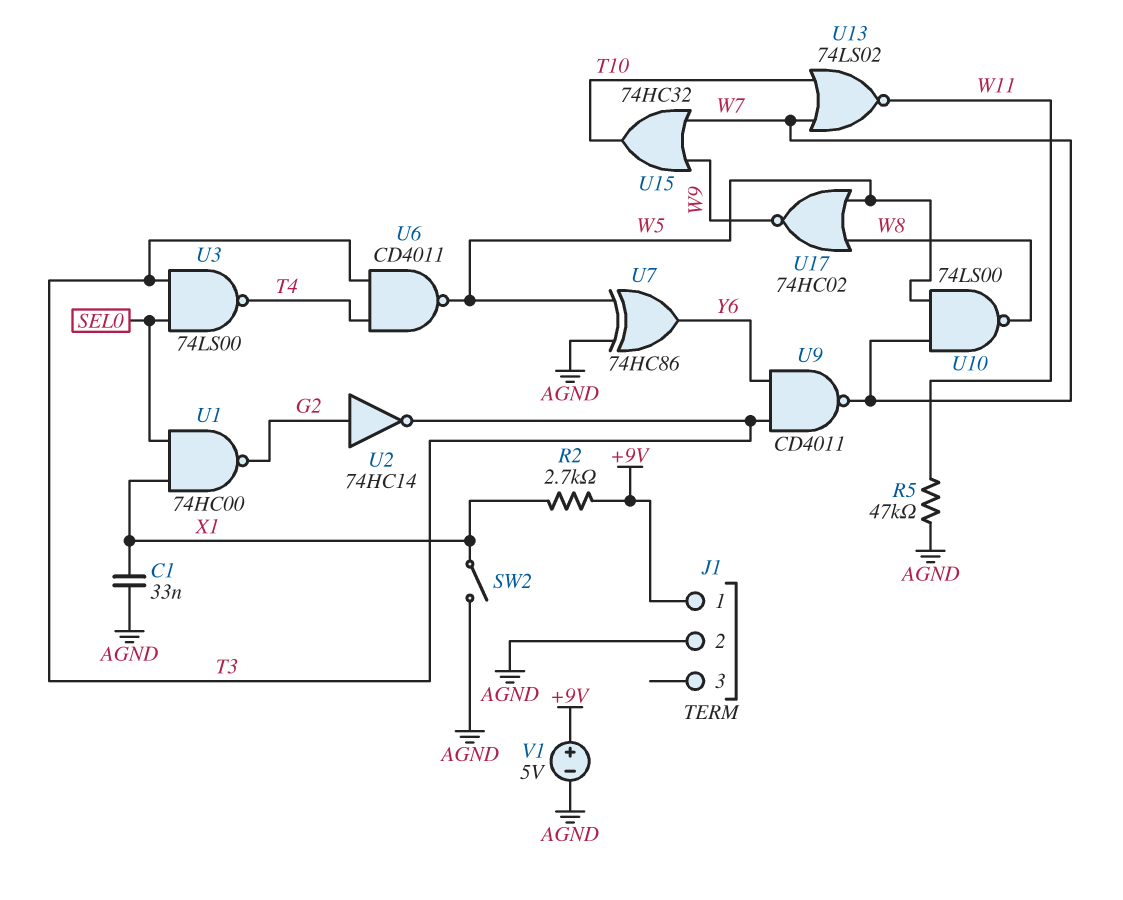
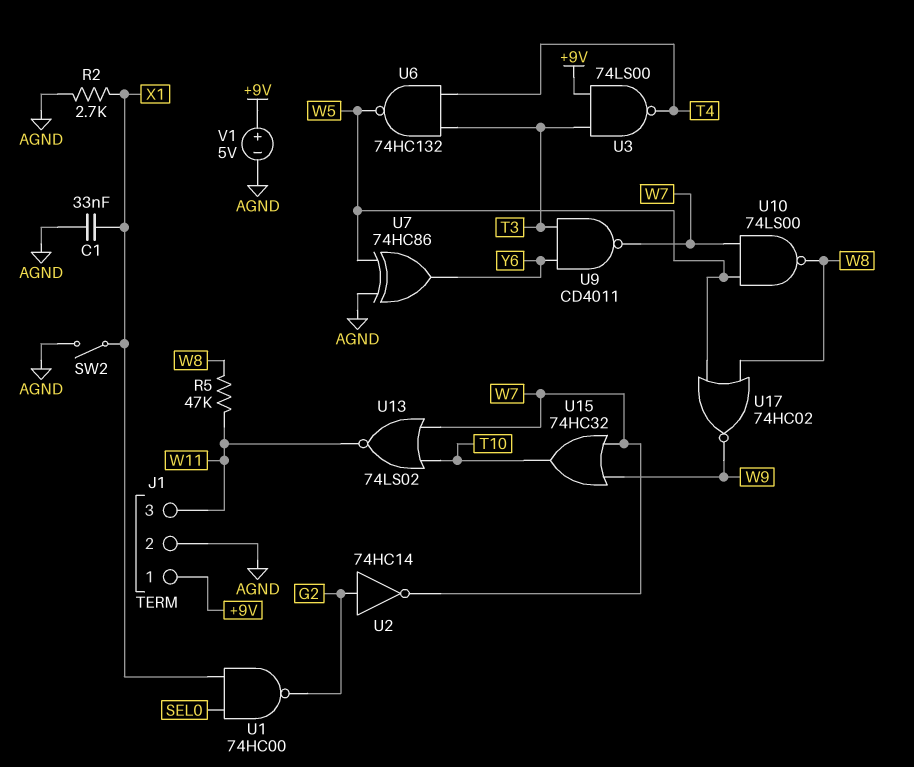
J1 pin 3: none -> W11
R2: 2.7k (+9V, X1) -> 2.7k (AGND, X1)
R5: 47k (AGND, W11) -> 47k (W8, W11)
U2: NOT 74HC14 (in G2, out T3) -> NOT 74HC14 (in G2, out W7)
U3: NAND 74LS00 (in SEL0, in T3, out T4) -> NAND 74LS00 (in +9V, in T3, out T4)
U6: NAND CD4011 (in T3, in T4, out W5) -> NAND 74HC132 (in T3, in T4, out W5)

